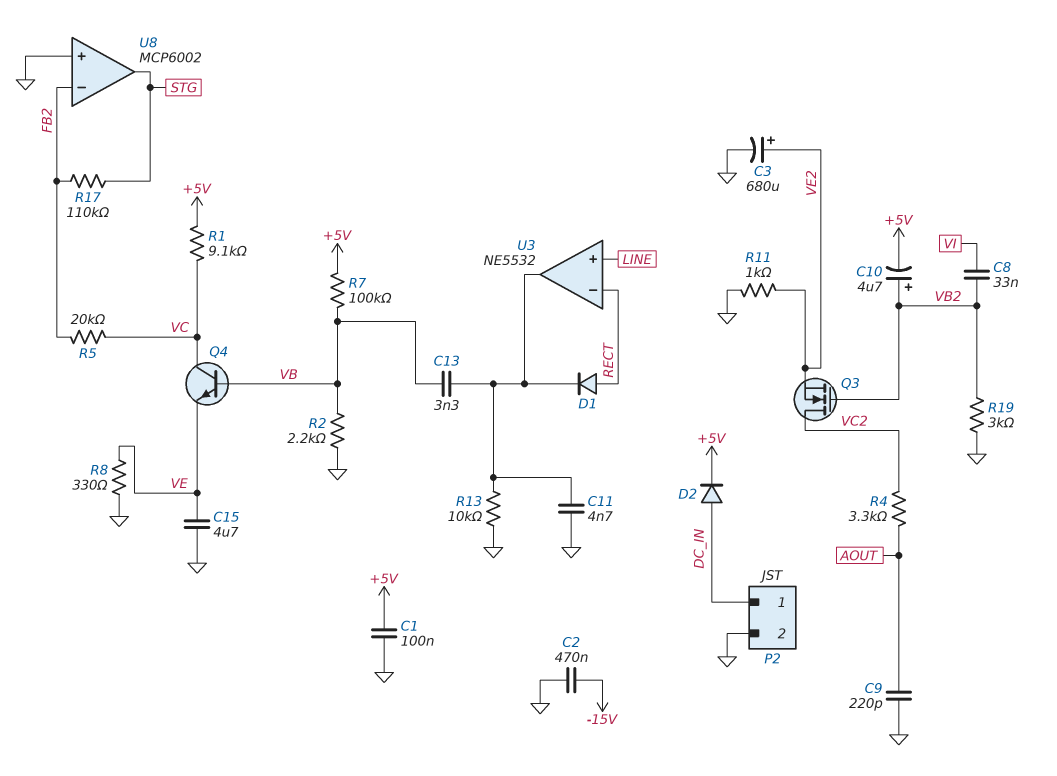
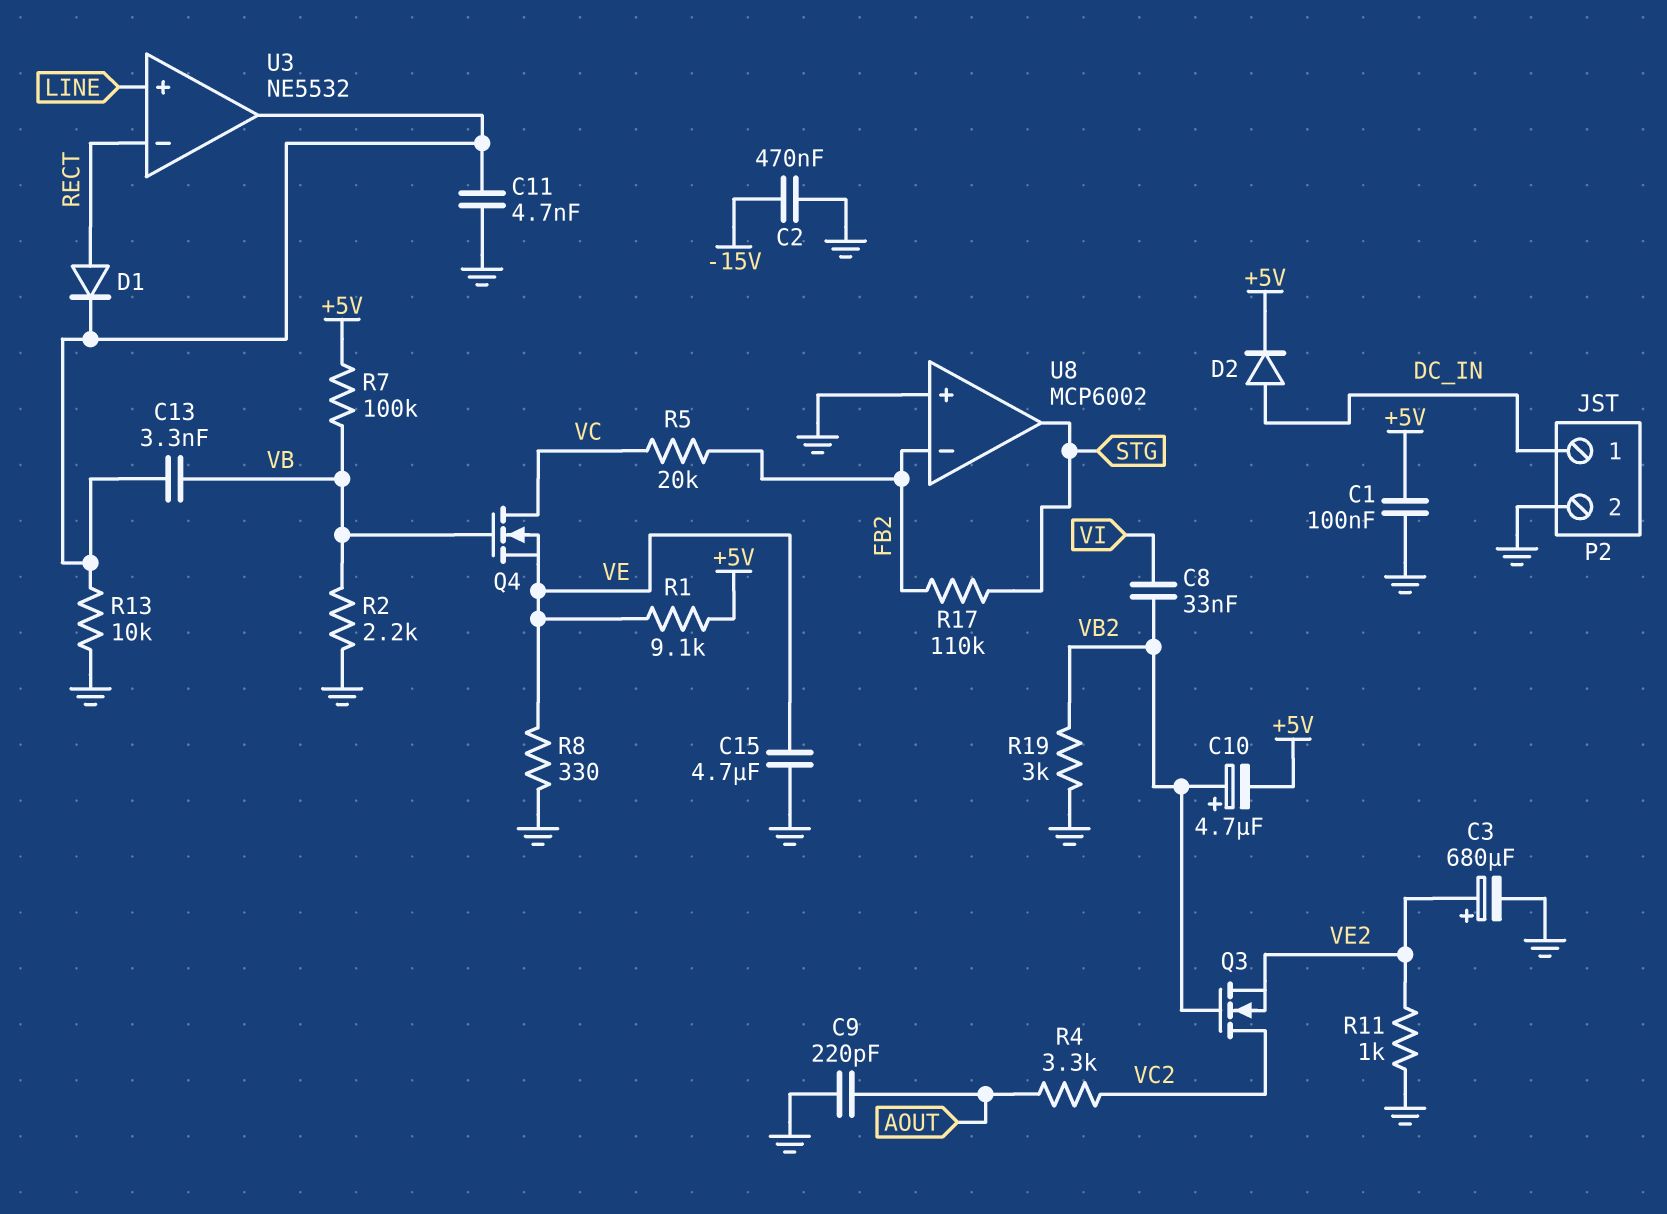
Q4: NPN (B VB, C VC, E VE) -> NMOS (G VB, D VC, S VE)
R1: 9.1k (+5V, VC) -> 9.1k (+5V, VE)

